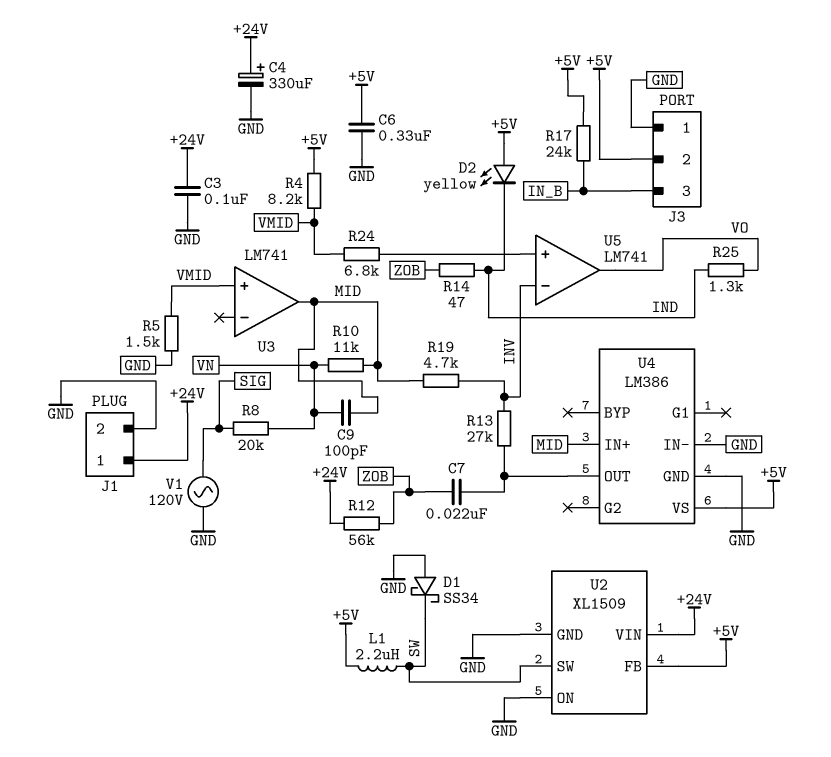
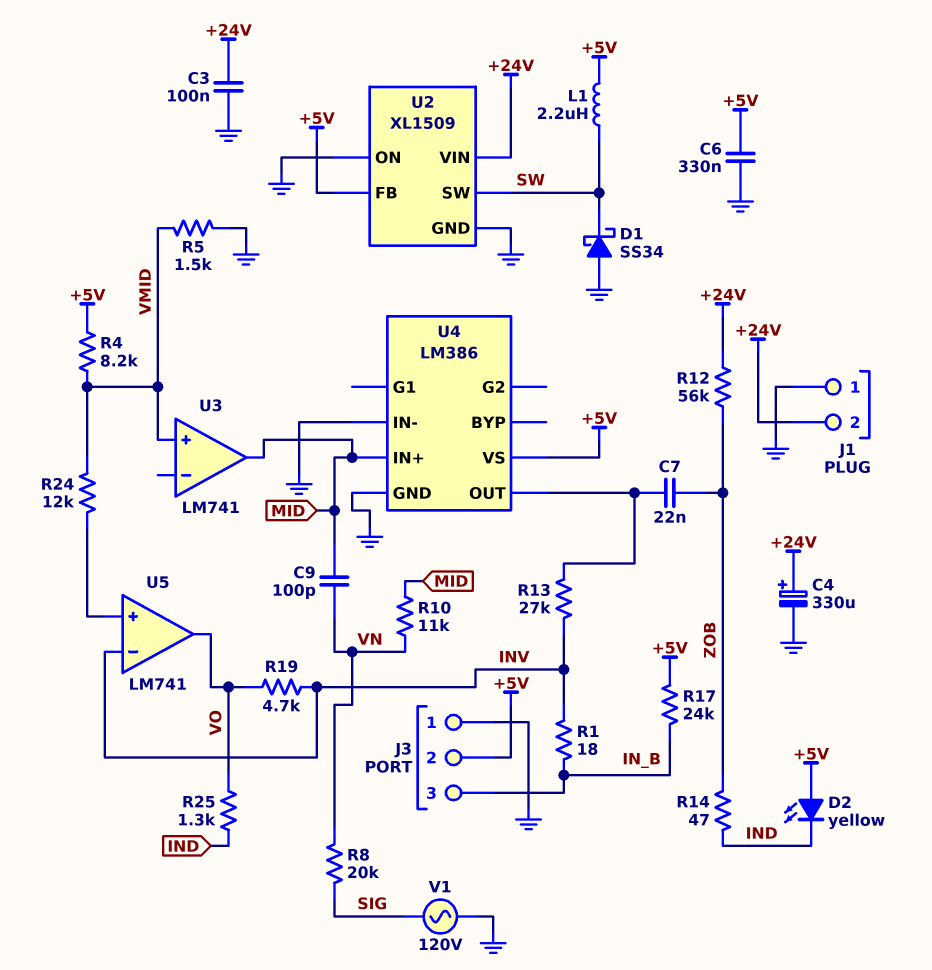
J1 pin 1: +24V -> GND
J1 pin 2: GND -> +24V
R1: none -> 18 (INV, IN_B)
R19: 4.7k (INV, MID) -> 4.7k (INV, VO)
R24: 6.8k (U5/in+, VMID) -> 12k (U5/in+, VMID)

